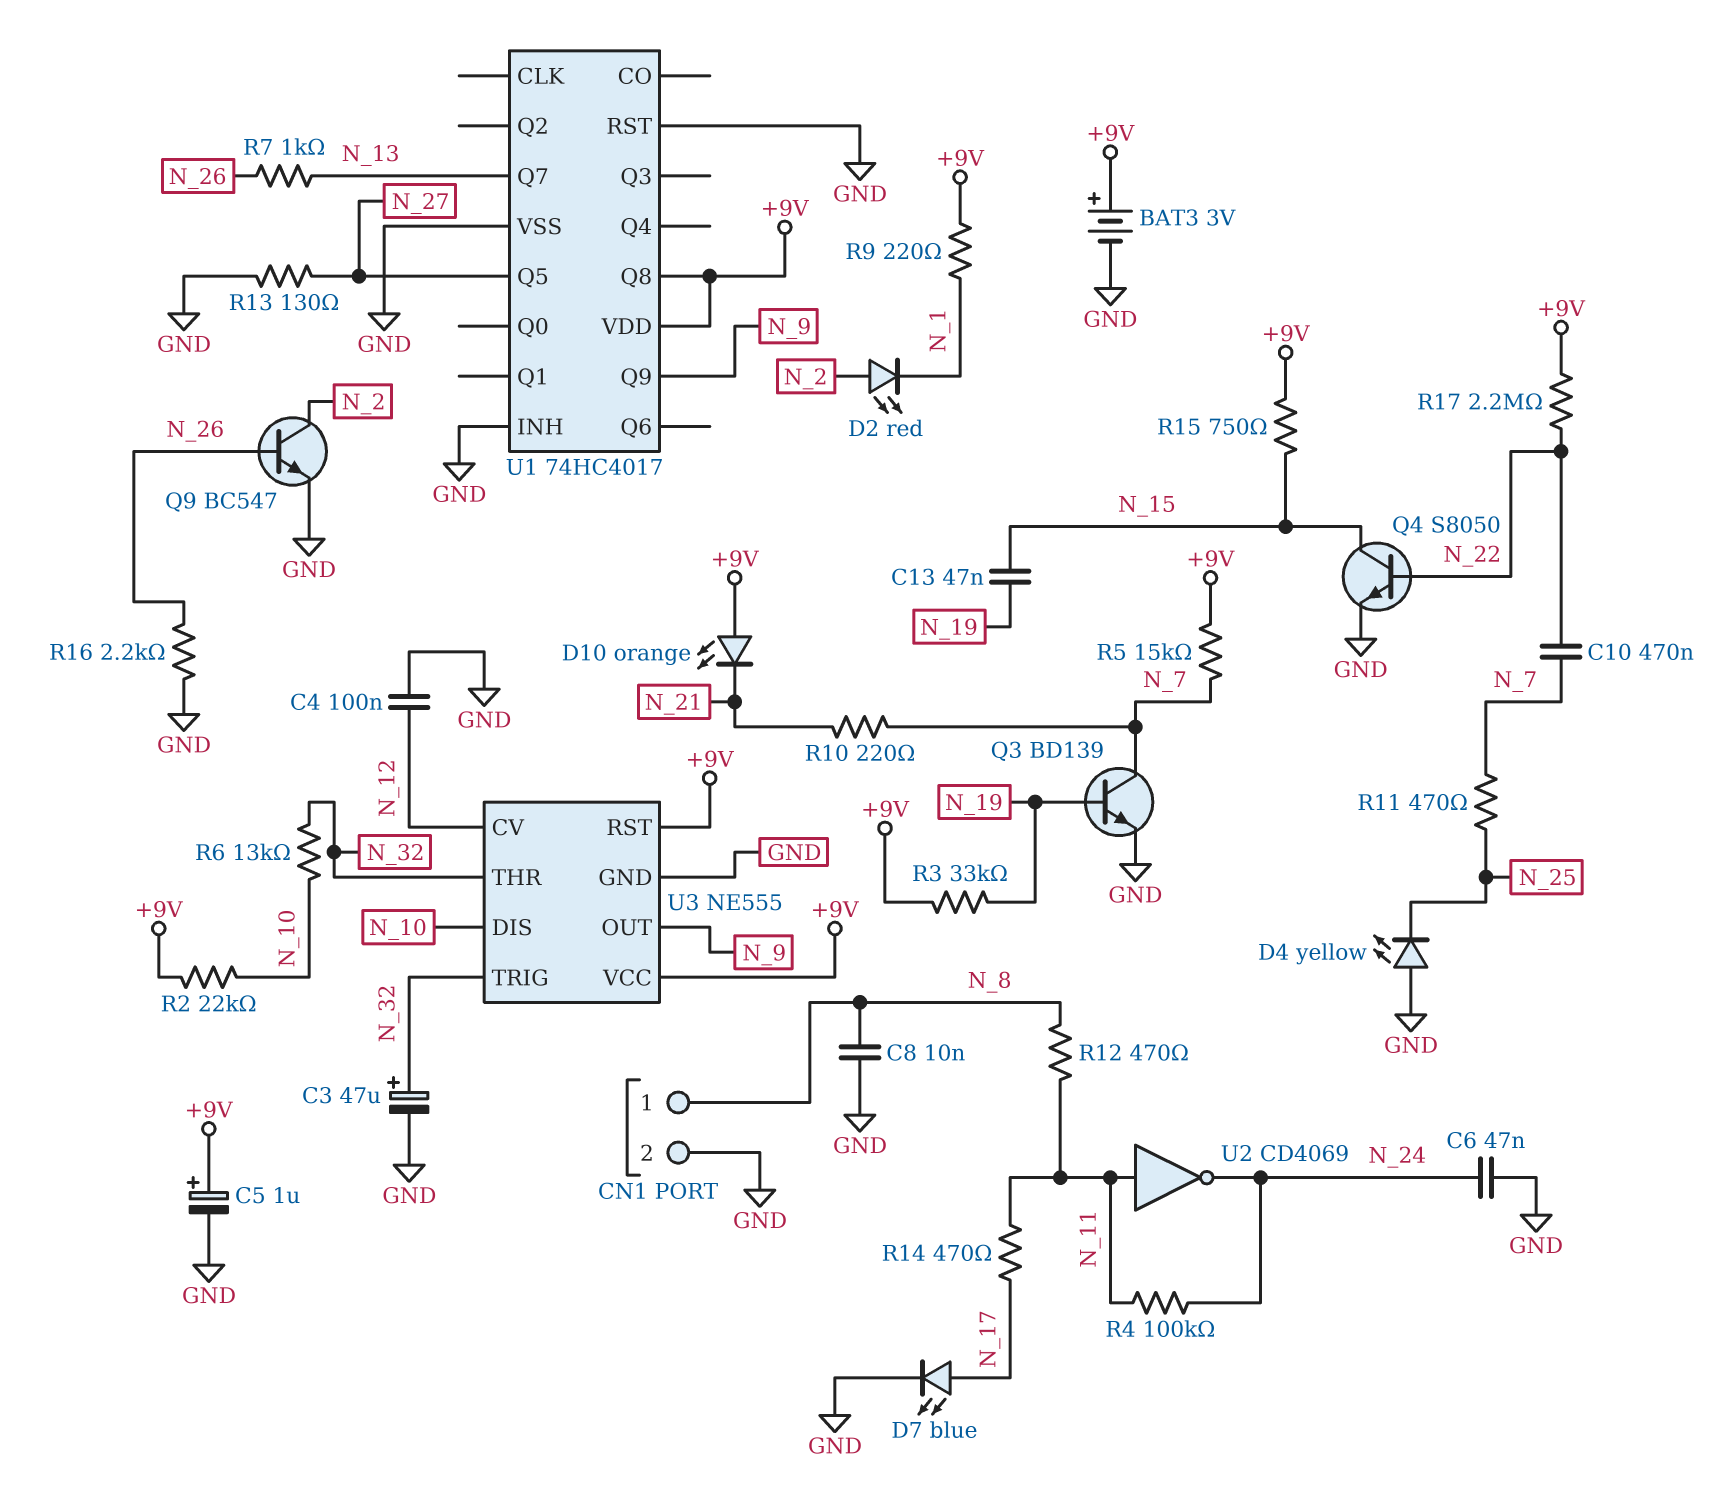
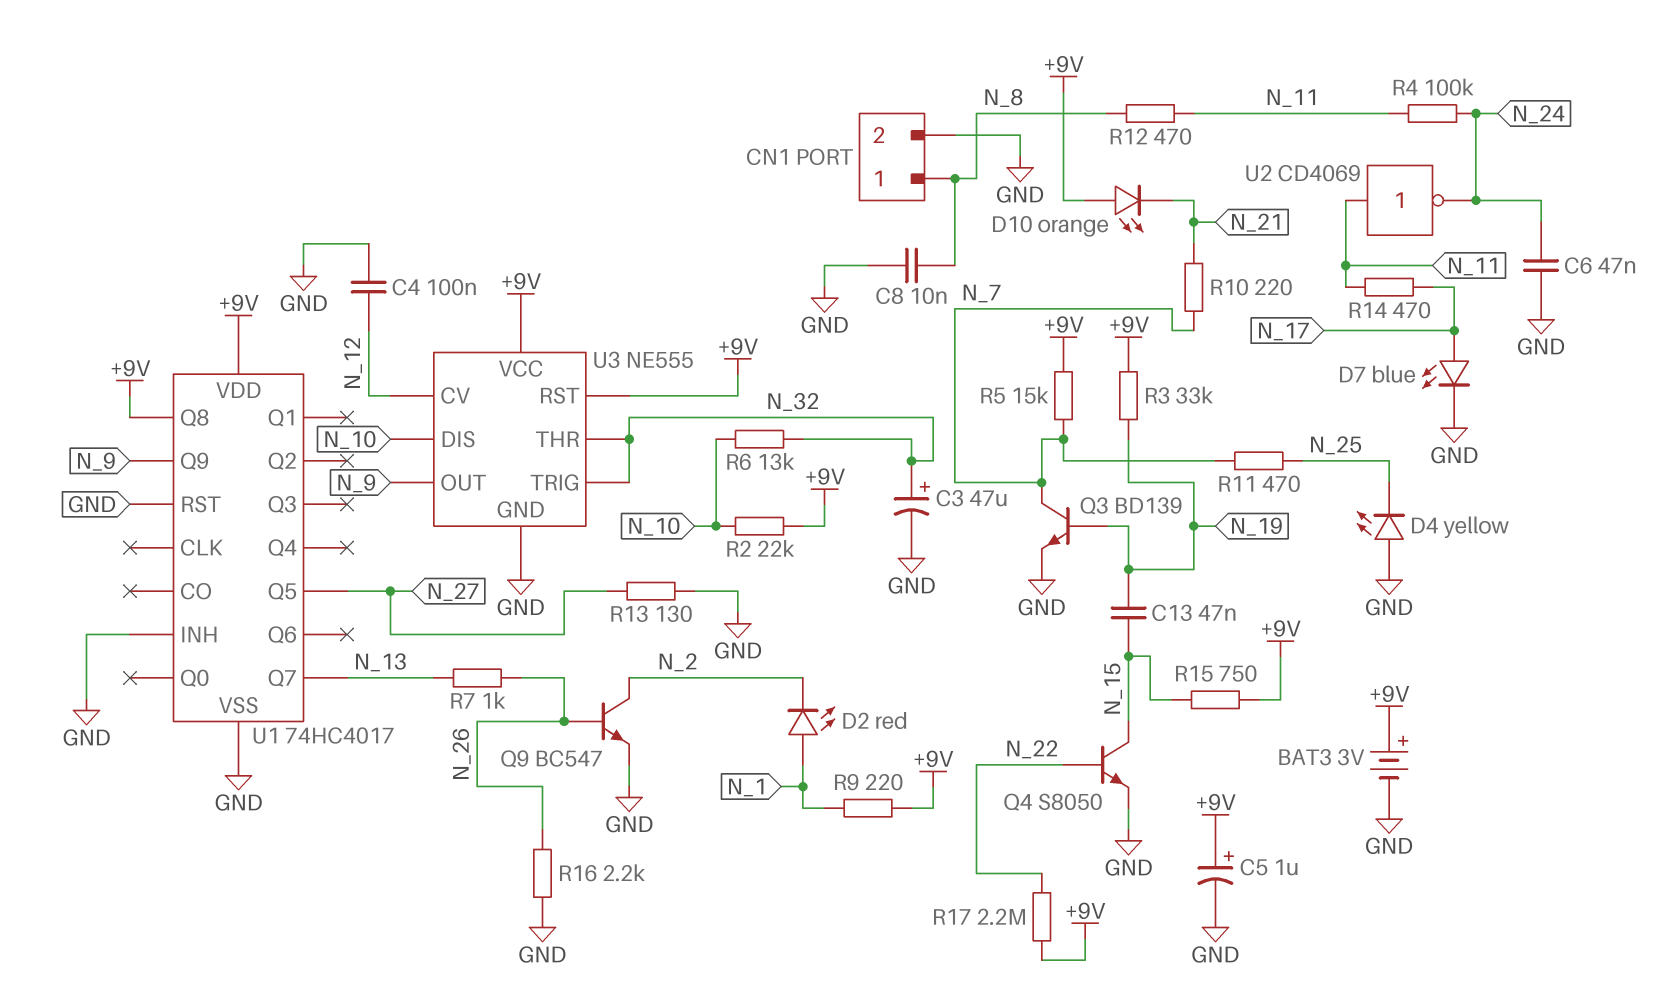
C10: 470nF (N_7, N_22) -> none
D2: LED red (A N_2, K N_1) -> LED red (A N_1, K N_2)

